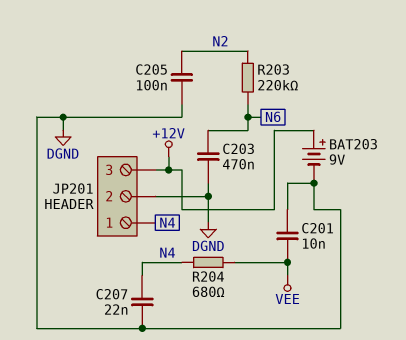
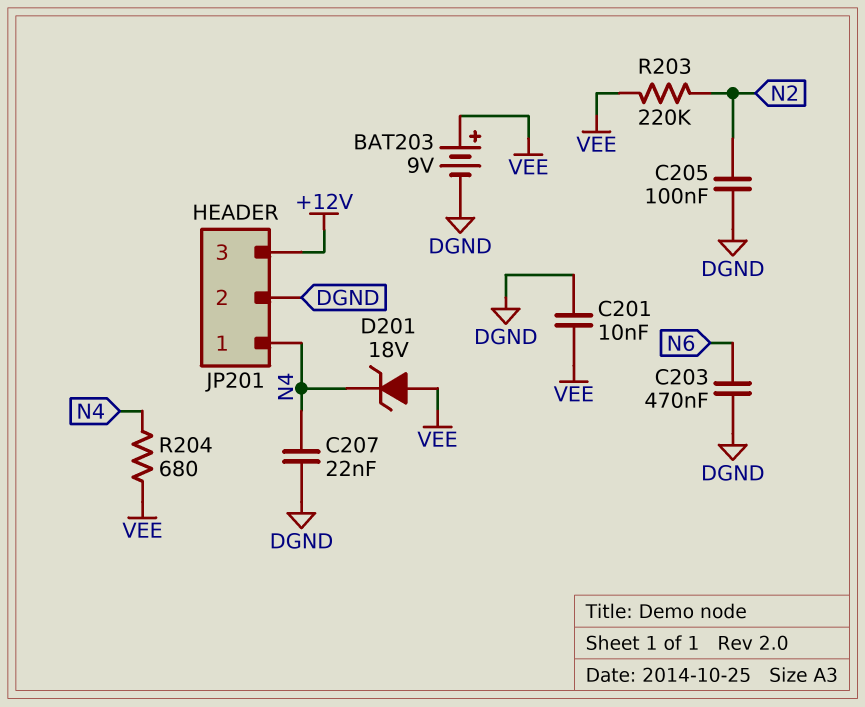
BAT203: 9V (plus +12V, minus DGND) -> 9V (plus VEE, minus DGND)
D201: none -> zener 18V (A VEE, K N4)
R203: 220k (N2, N6) -> 220k (N2, VEE)

